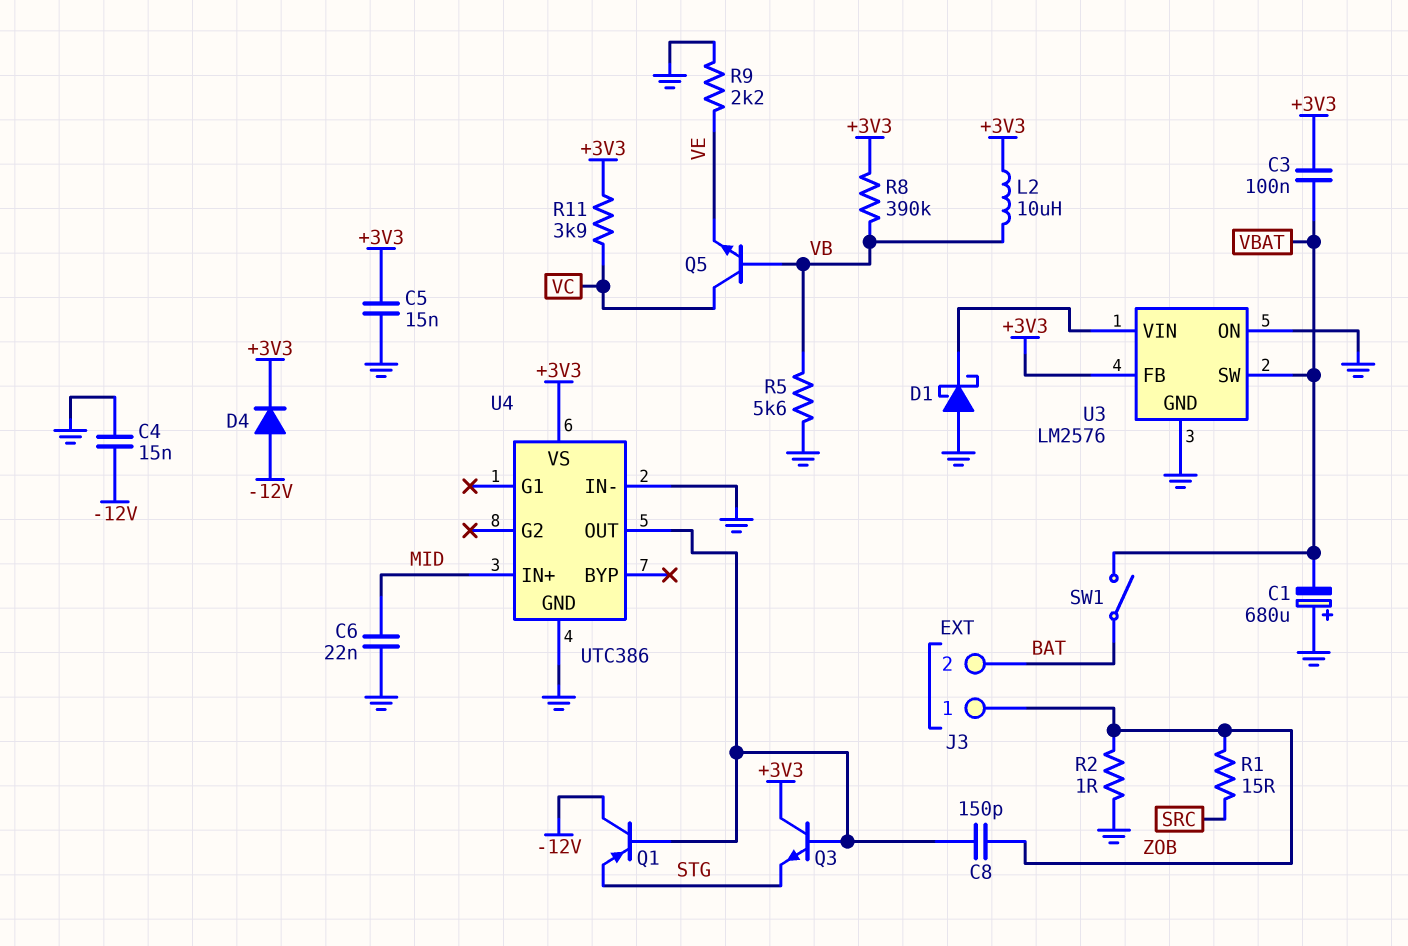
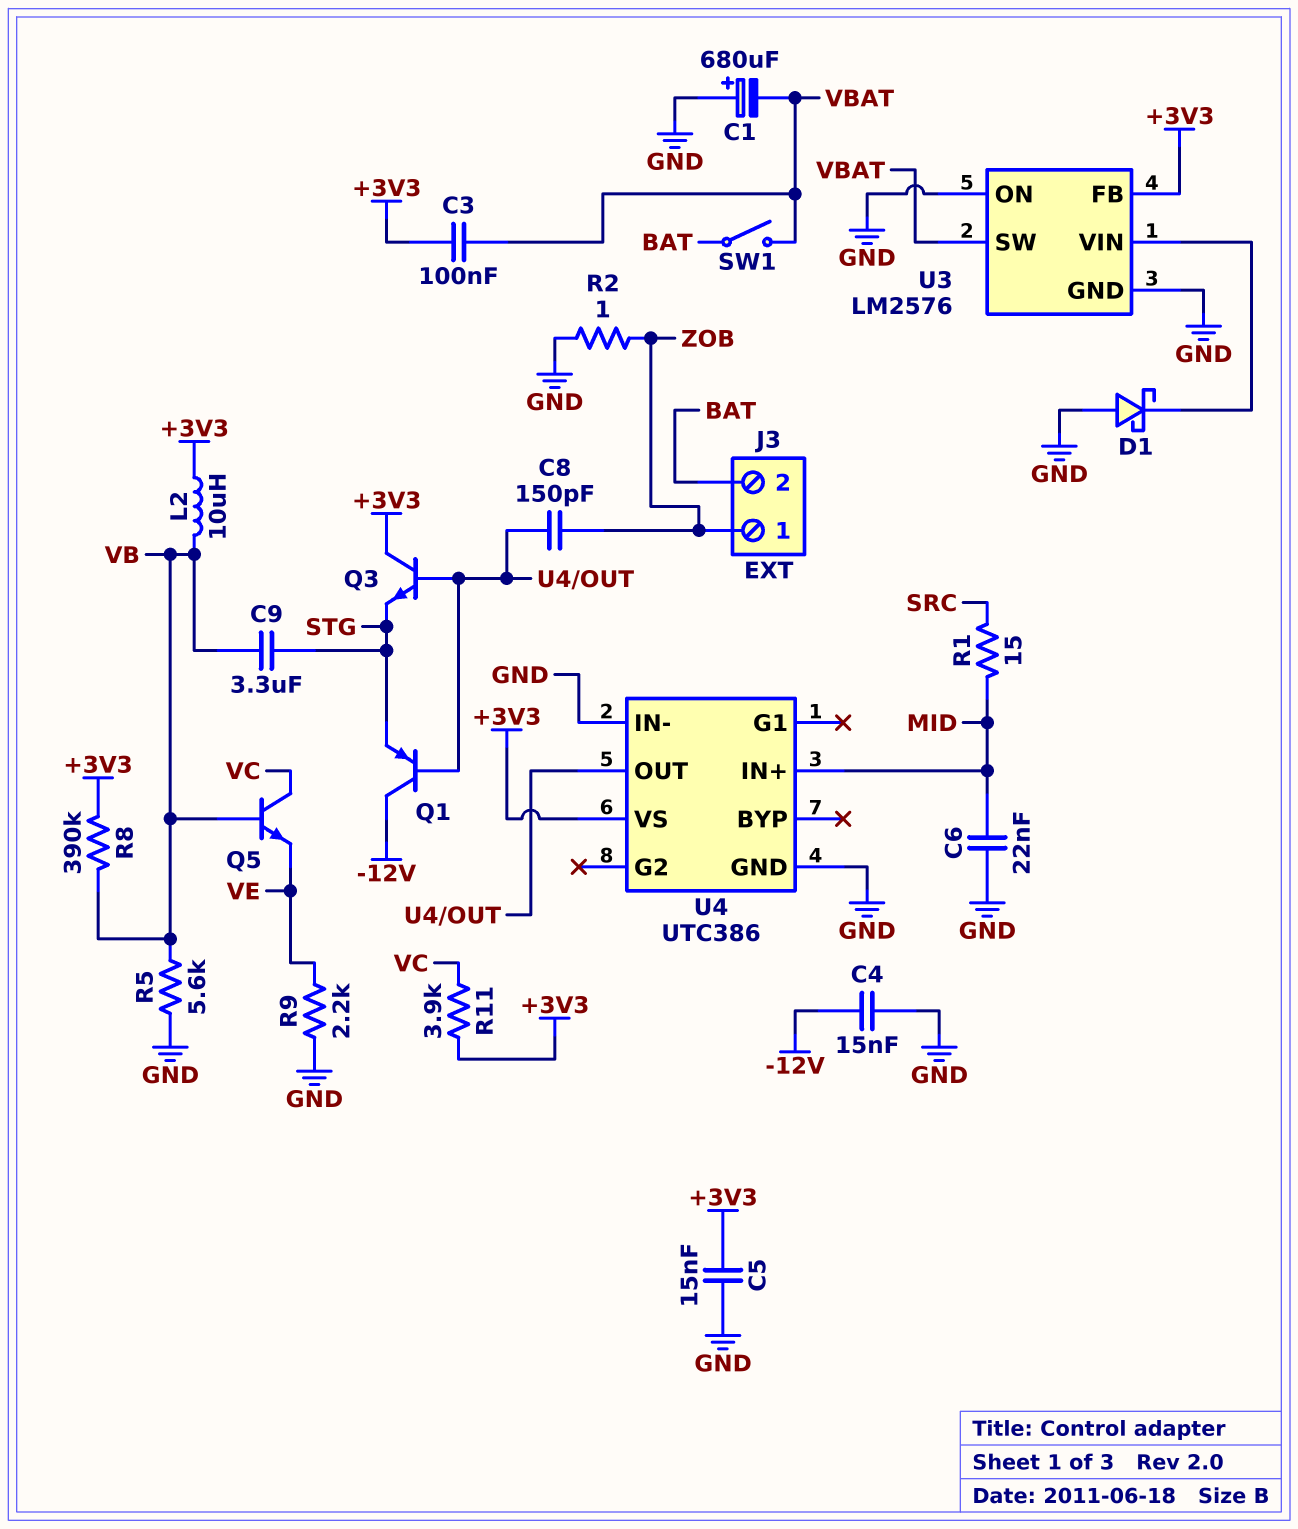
C9: none -> 3.3uF (STG, VB)
D4: diode (A -12V, K +3V3) -> none
R1: 15 (SRC, ZOB) -> 15 (MID, SRC)

